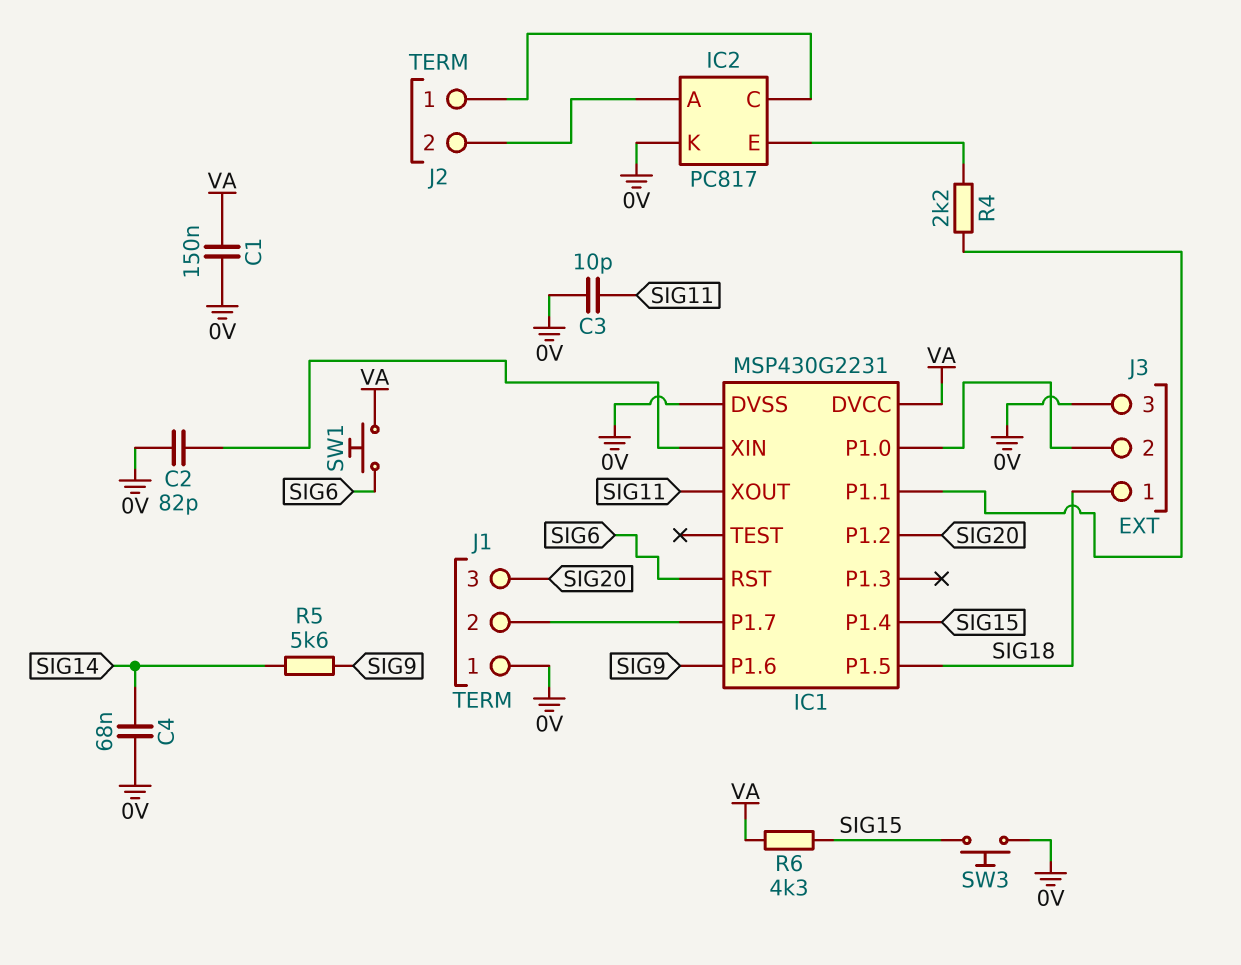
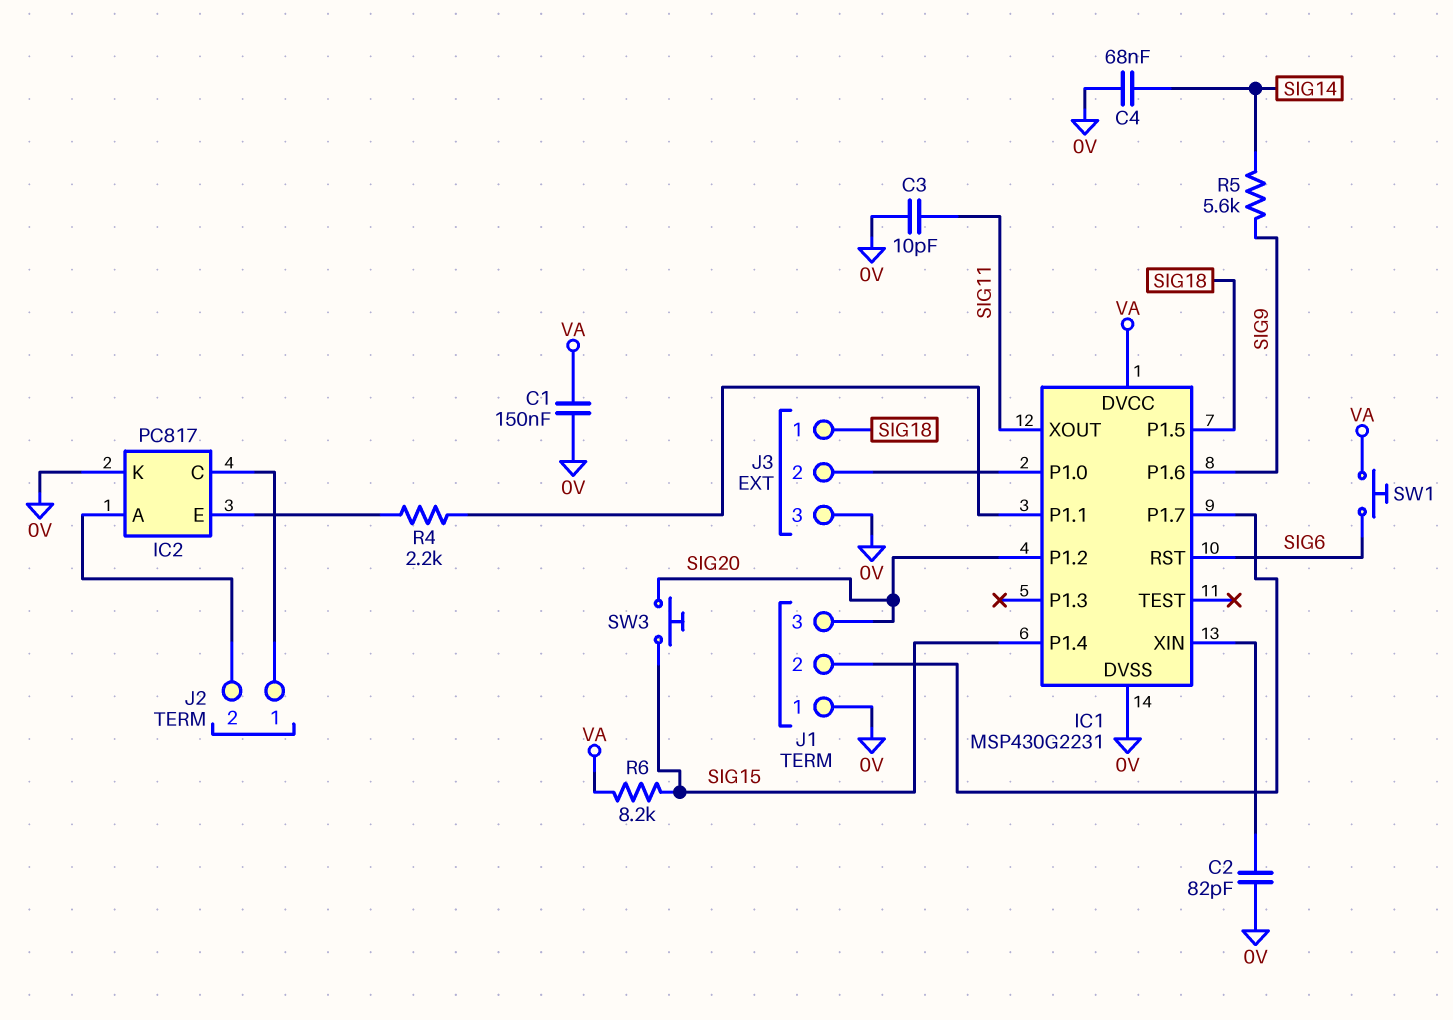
R6: 4.3k (SIG15, VA) -> 8.2k (SIG15, VA)
SW3: button (0V, SIG15) -> button (SIG15, SIG20)

